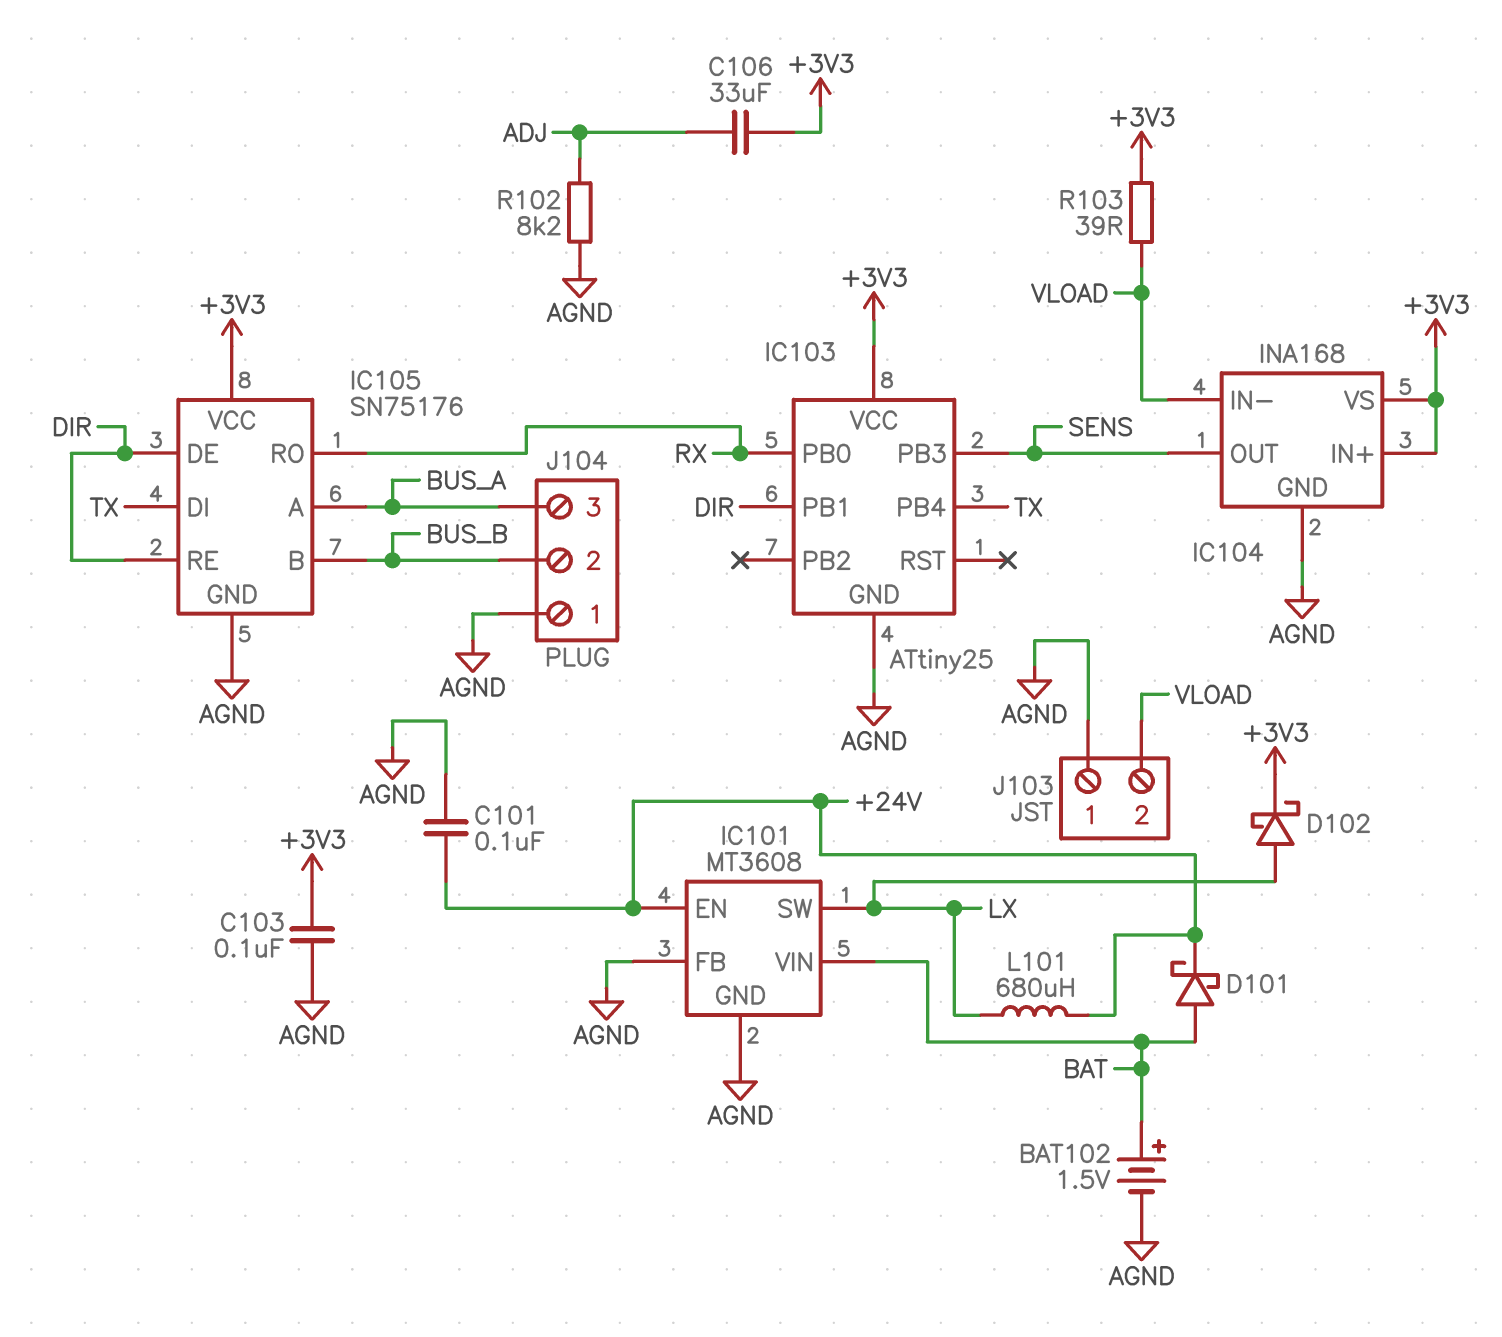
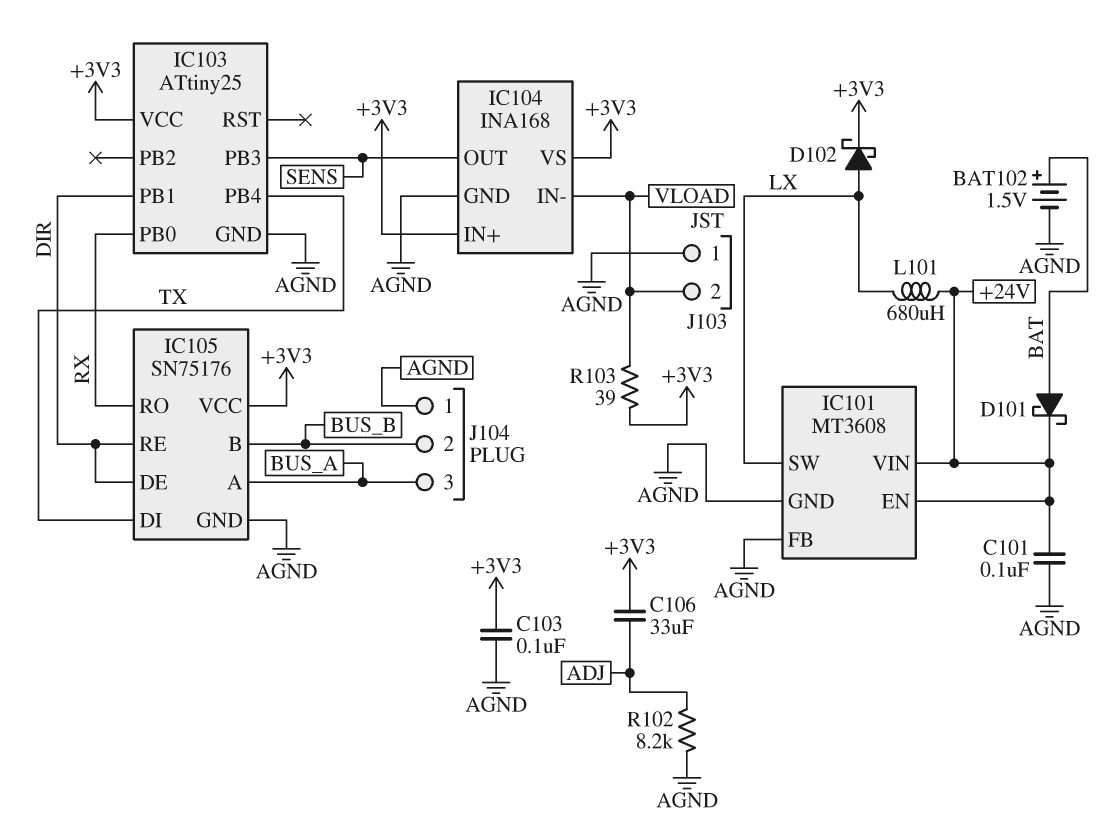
IC101 pin VIN: BAT -> +24V

